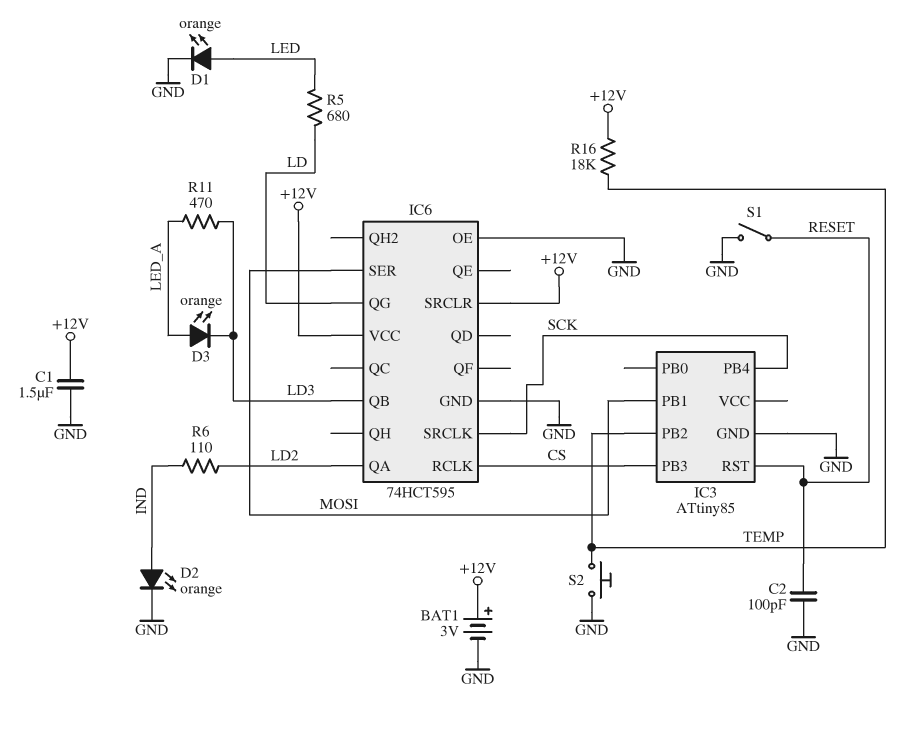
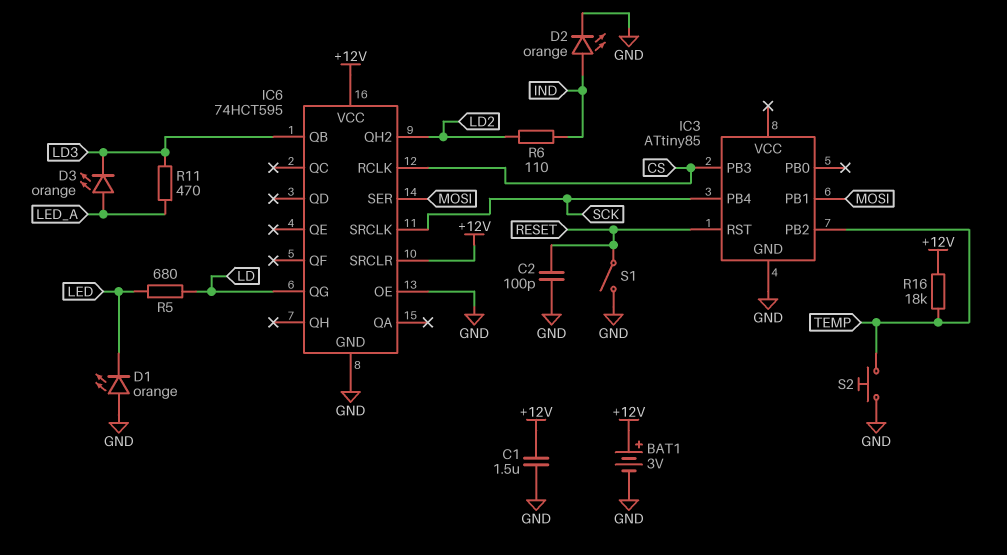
D1: LED orange (A LED, K GND) -> LED orange (A GND, K LED)
IC6 pin QA: LD2 -> none
IC6 pin QH2: none -> LD2

